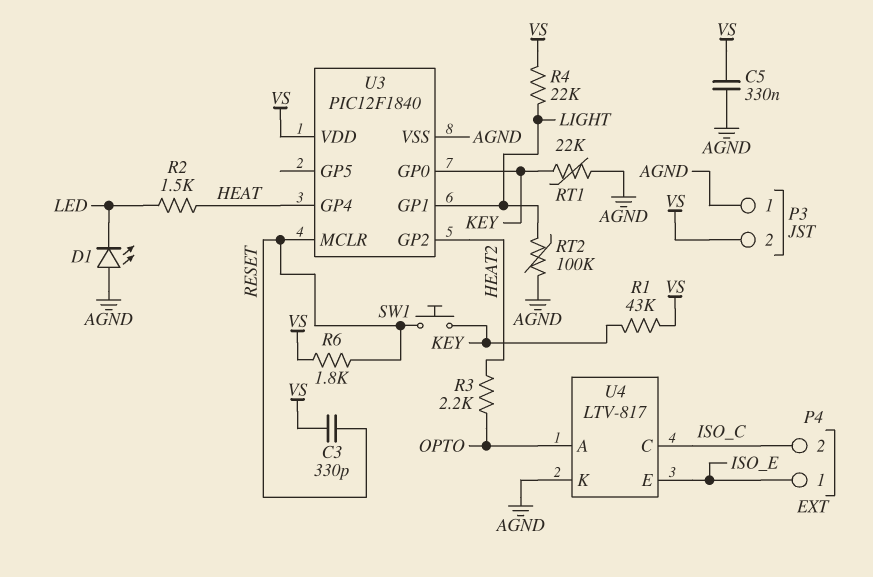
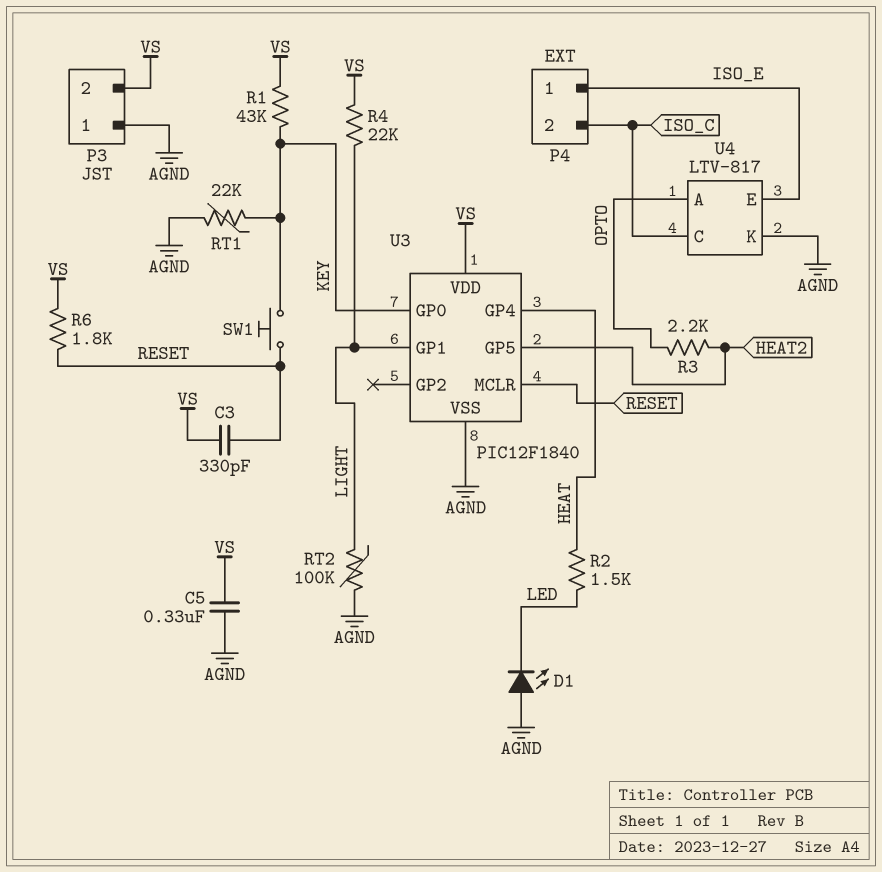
U3 pin GP2: HEAT2 -> none
U3 pin GP5: none -> HEAT2

